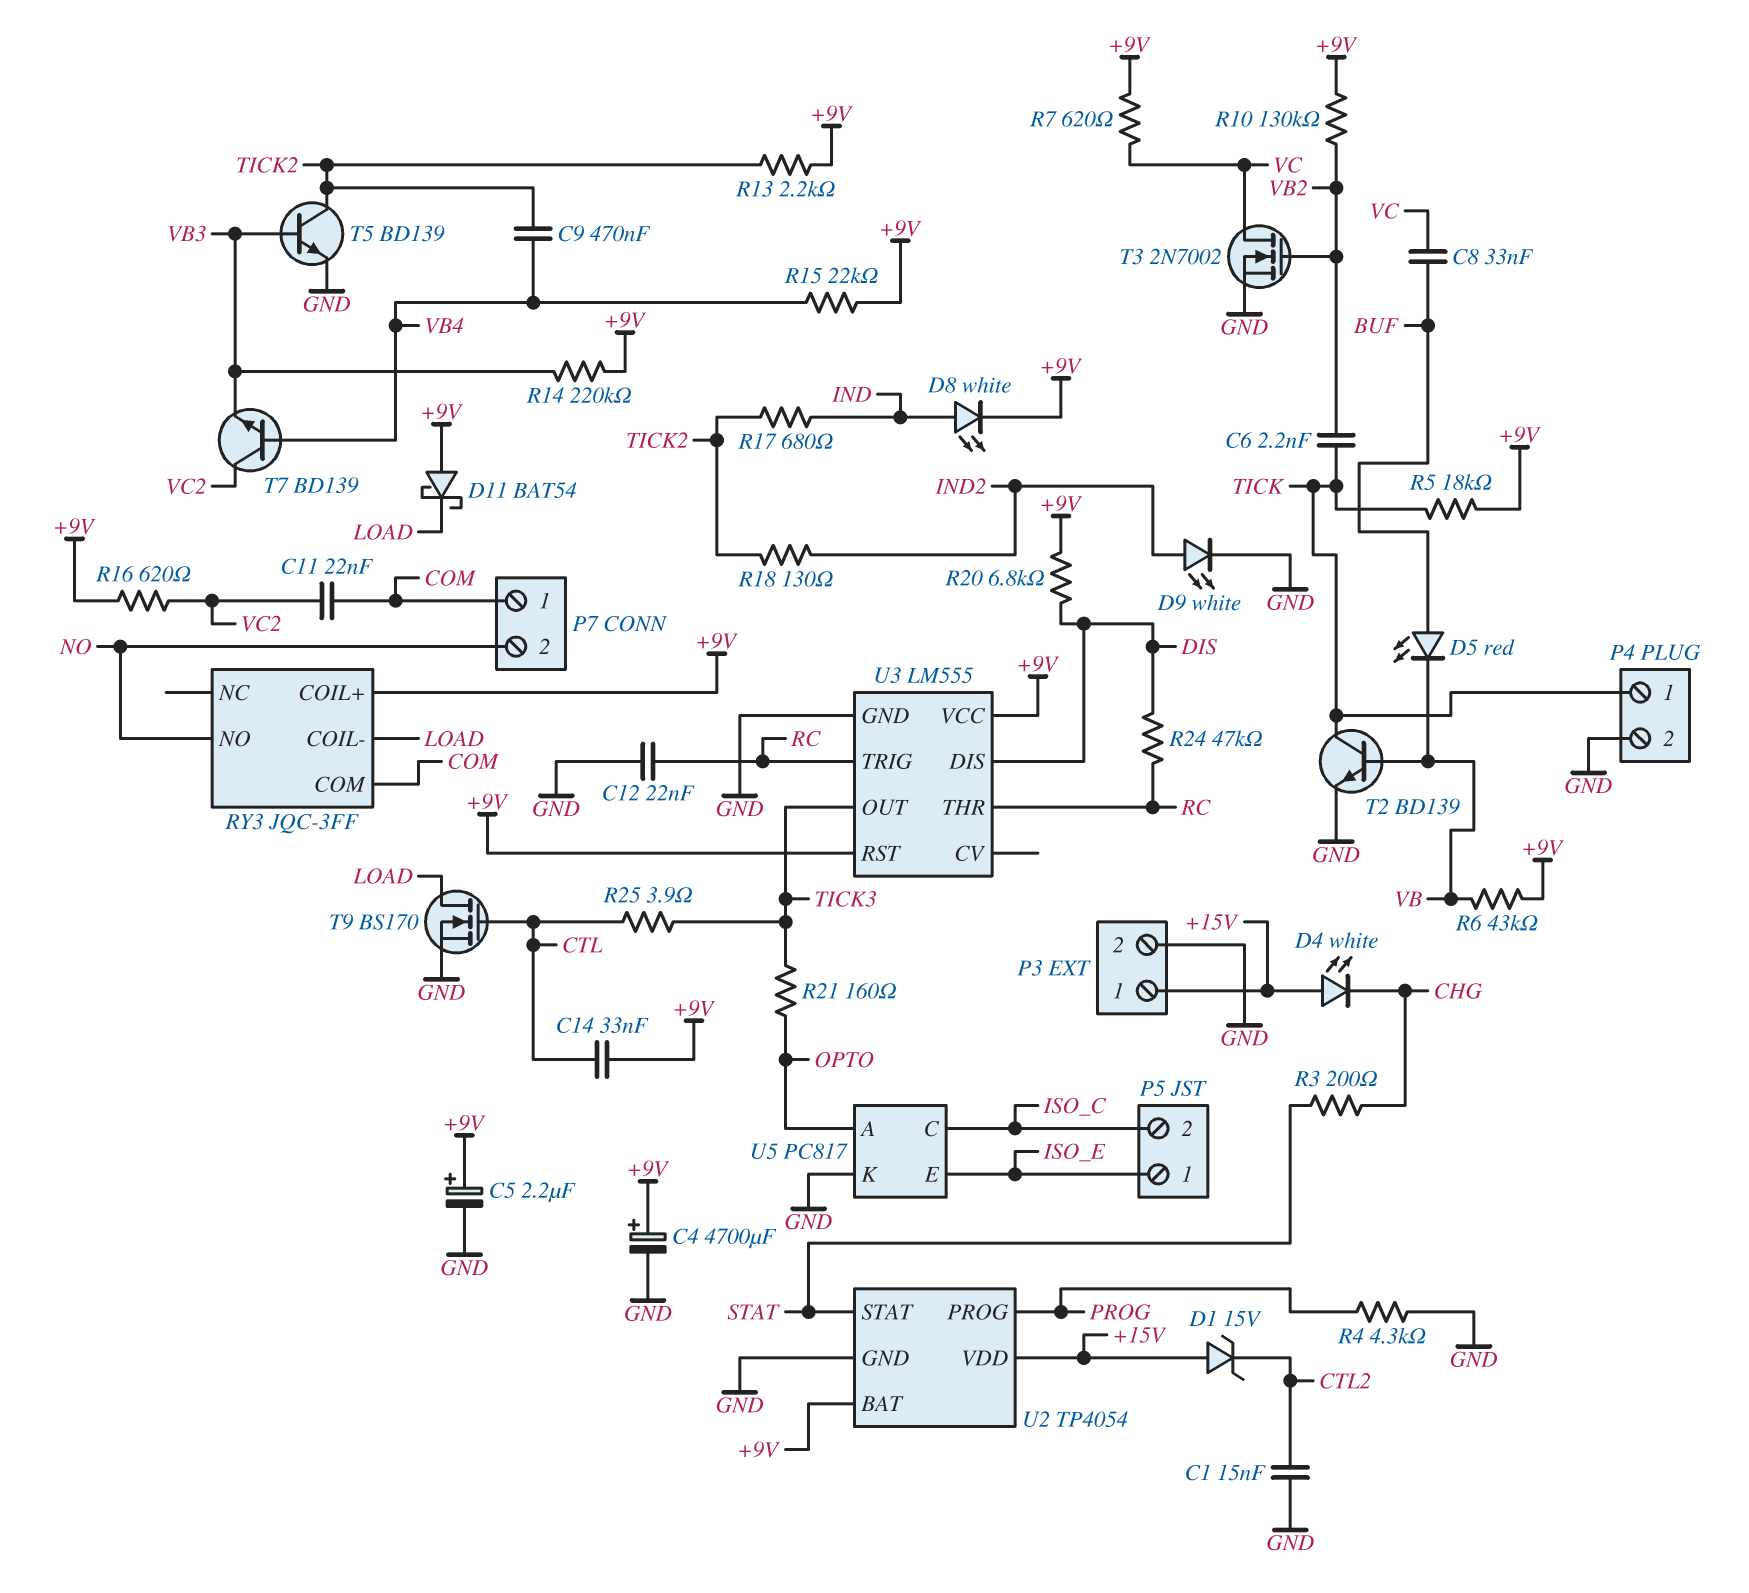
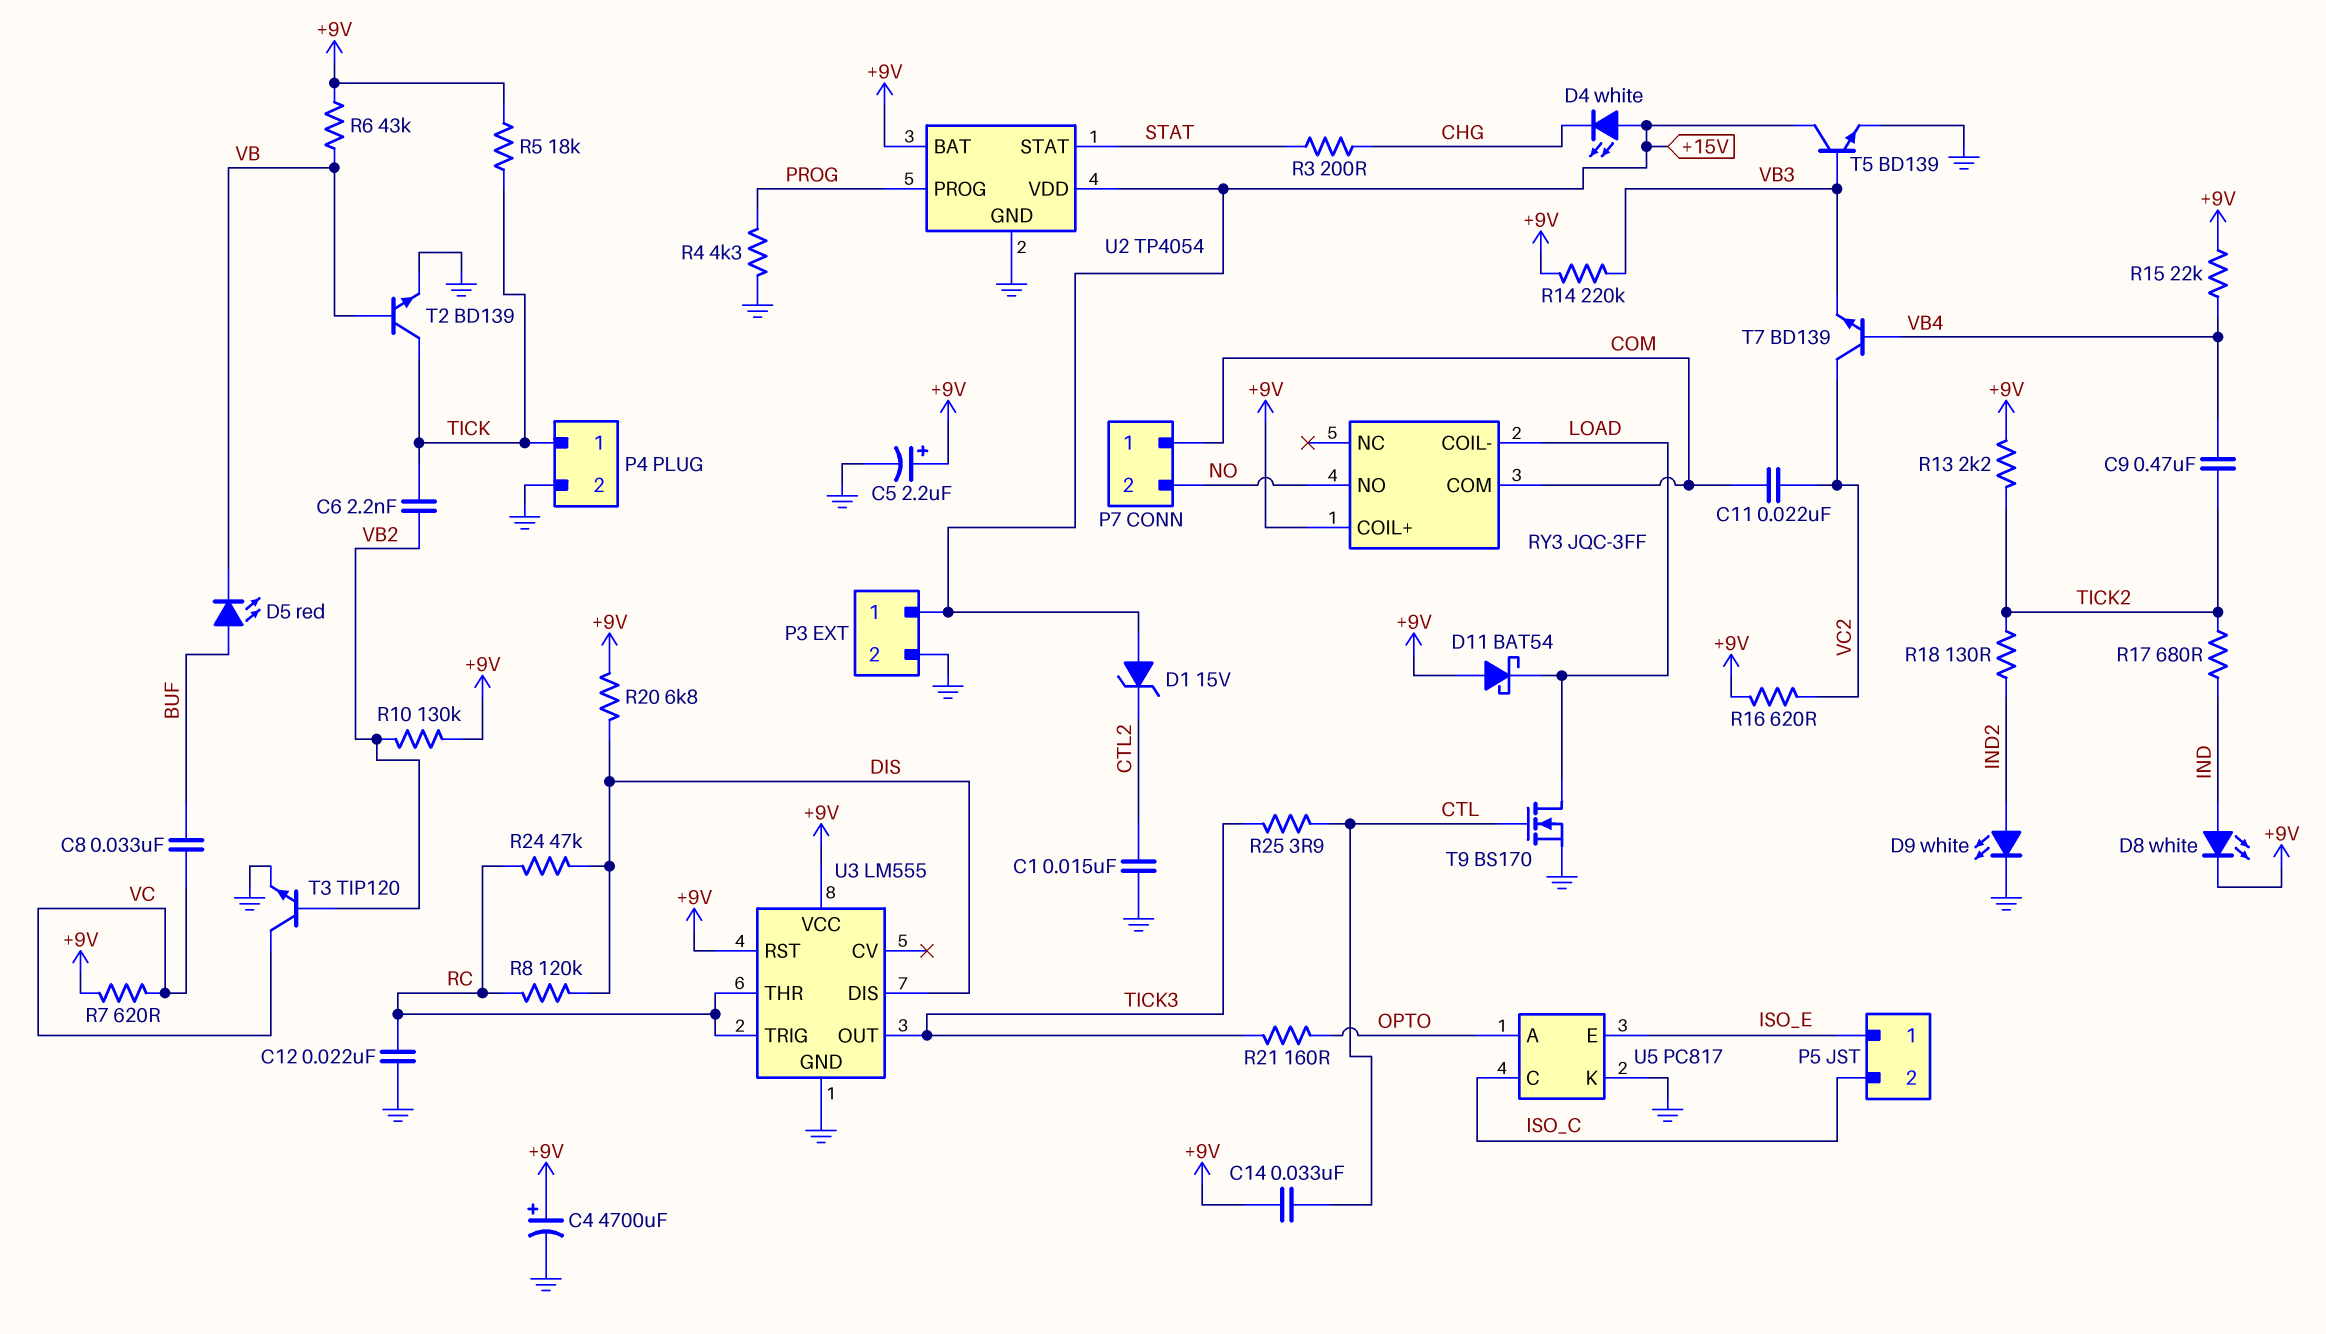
R8: none -> 120k (DIS, RC)
T3: NMOS 2N7002 (G VB2, D VC, S GND) -> NPN TIP120 (B VB2, C VC, E GND)
T5: NPN BD139 (B VB3, C TICK2, E GND) -> NPN BD139 (B VB3, C +15V, E GND)

